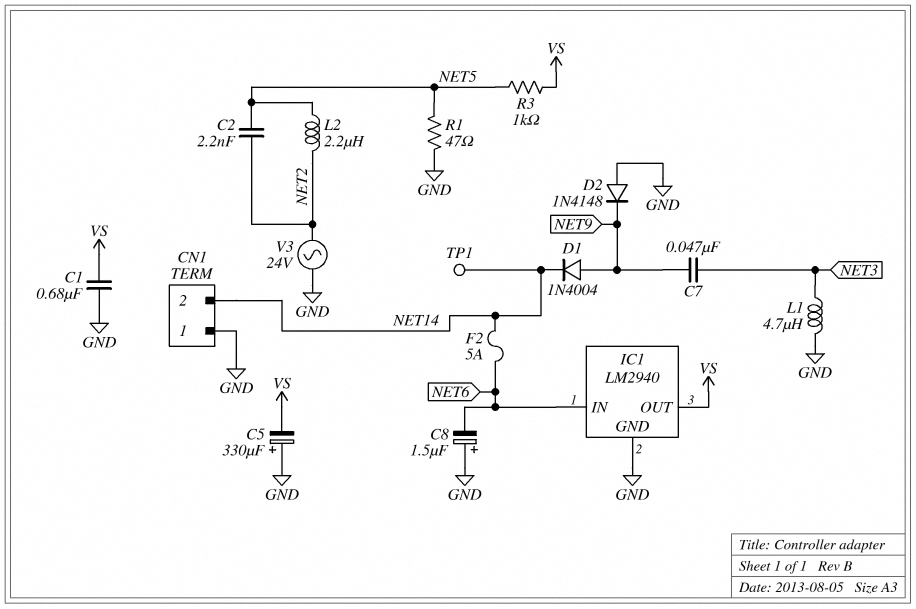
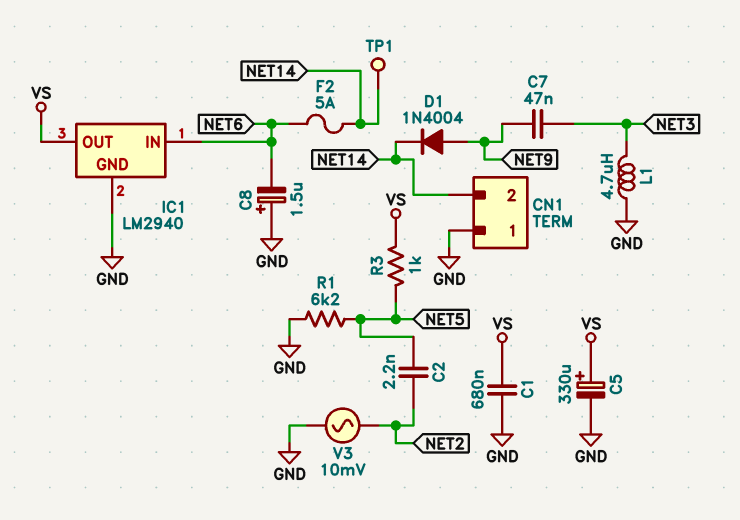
C5: 330uF (plus GND, minus VS) -> 330uF (plus VS, minus GND)
D2: diode 1N4148 (A GND, K NET9) -> none
L2: 2.2uH (NET2, NET5) -> none
R1: 47 (GND, NET5) -> 6.2k (GND, NET5)
V3: AC 24V (GND, NET2) -> AC 10mV (GND, NET2)

